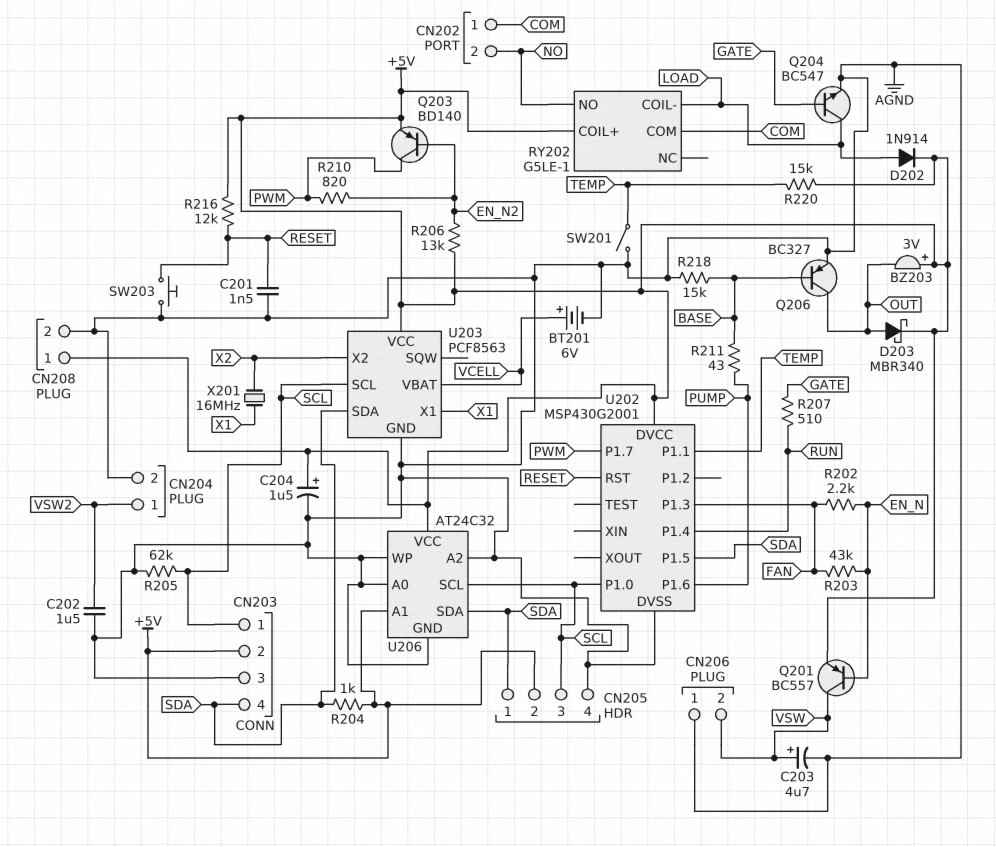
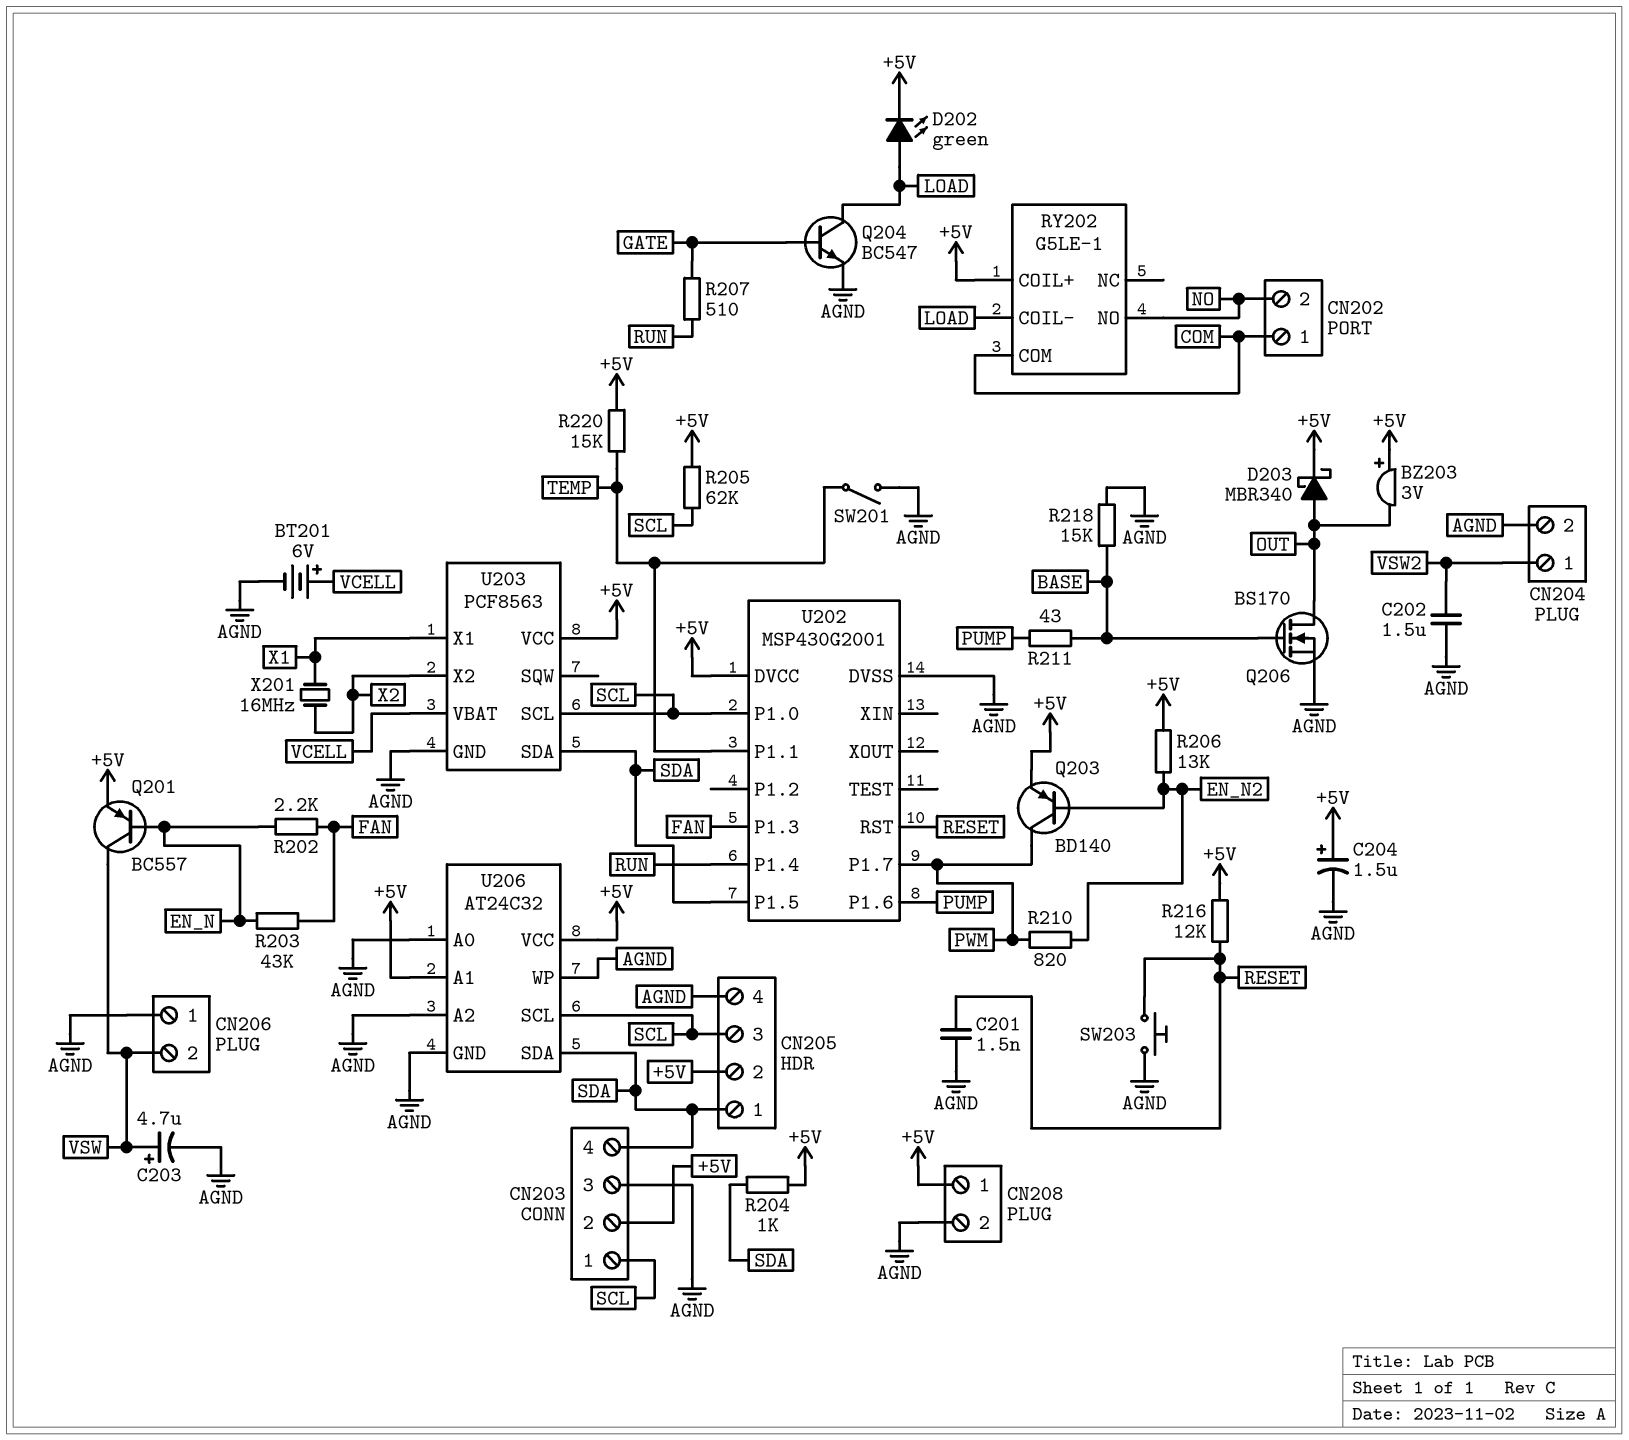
D202: diode 1N914 (A LOAD, K +5V) -> LED green (A LOAD, K +5V)
Q206: PNP BC327 (B BASE, C OUT, E AGND) -> NMOS BS170 (G BASE, D OUT, S AGND)
R205: 62k (AGND, SCL) -> 62k (+5V, SCL)

